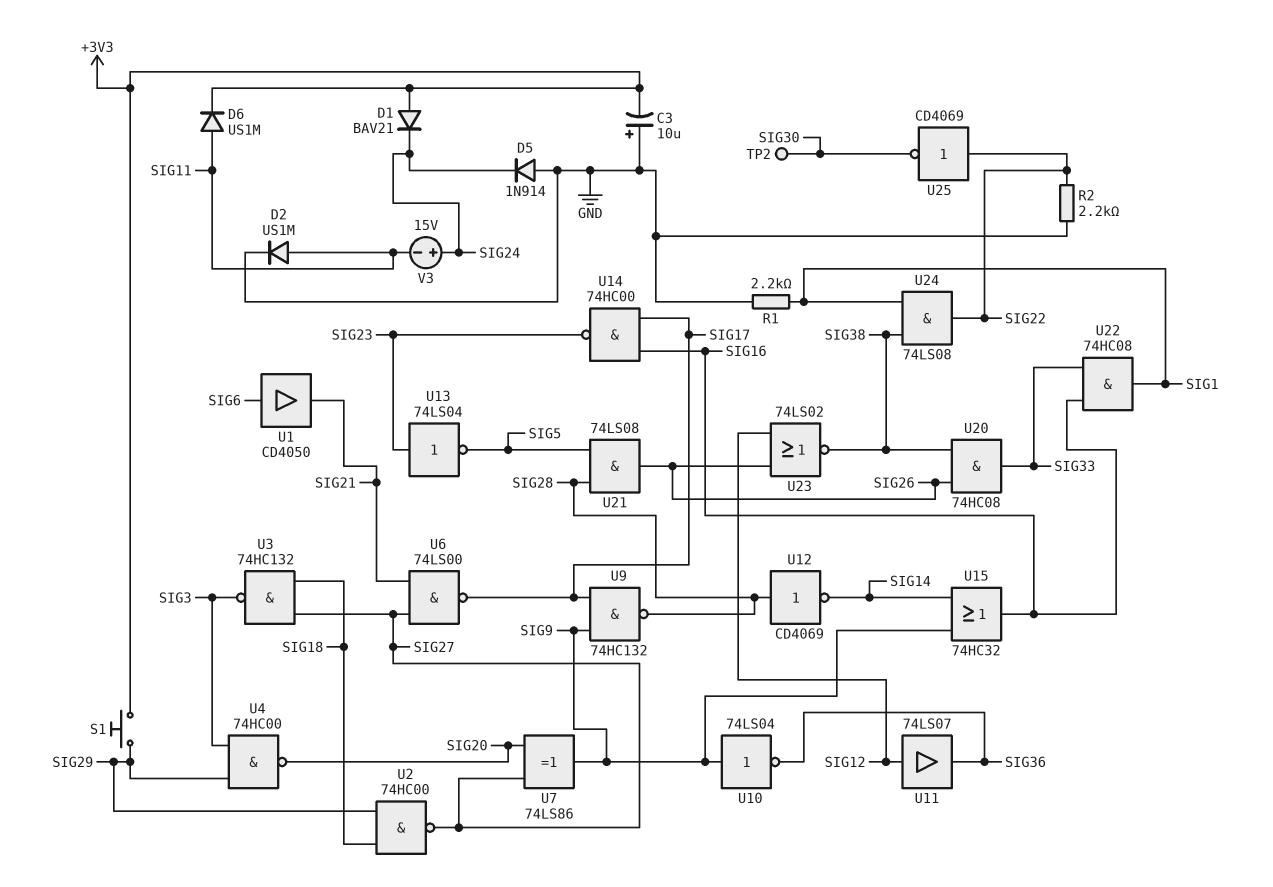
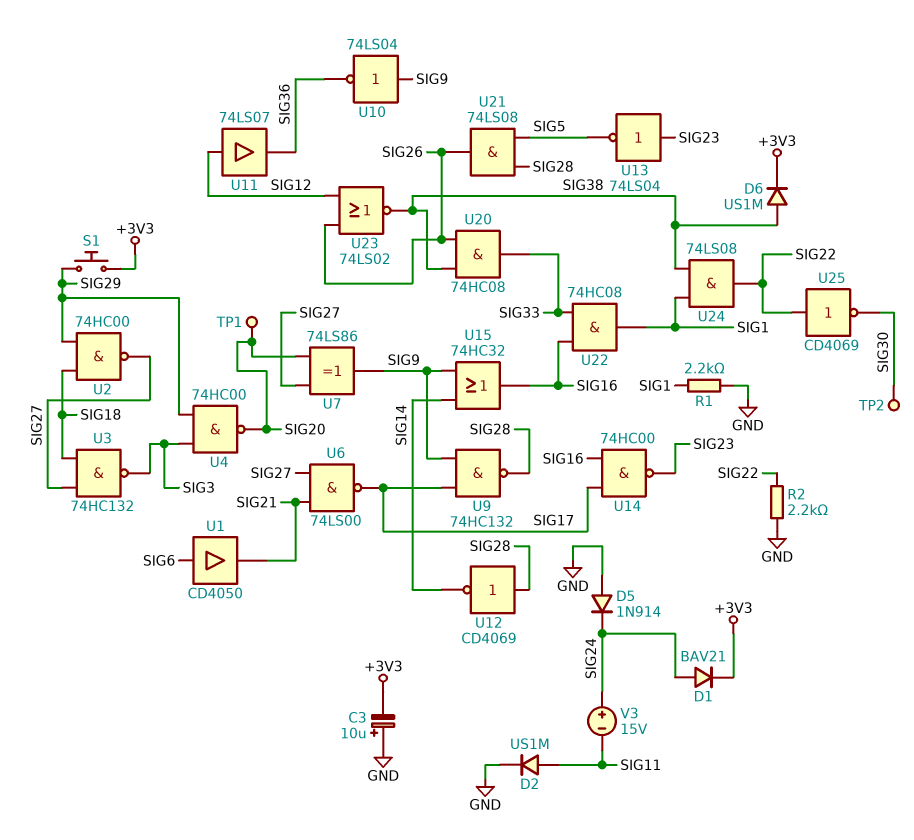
D1: diode BAV21 (A +3V3, K SIG24) -> diode BAV21 (A SIG24, K +3V3)
D6: diode US1M (A SIG11, K +3V3) -> diode US1M (A SIG38, K +3V3)
TP1: none -> test point (SIG20)

